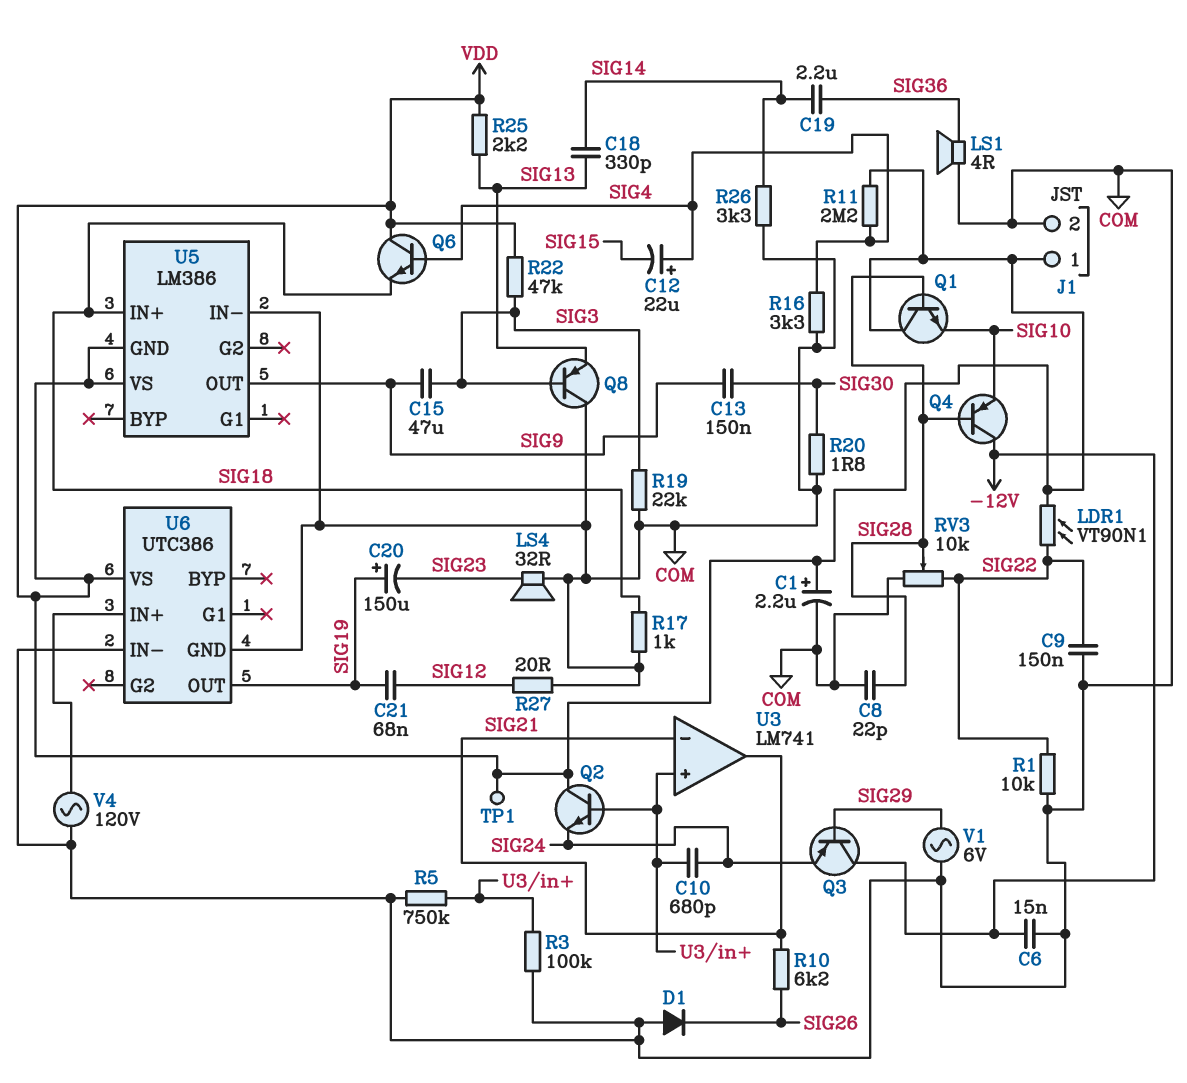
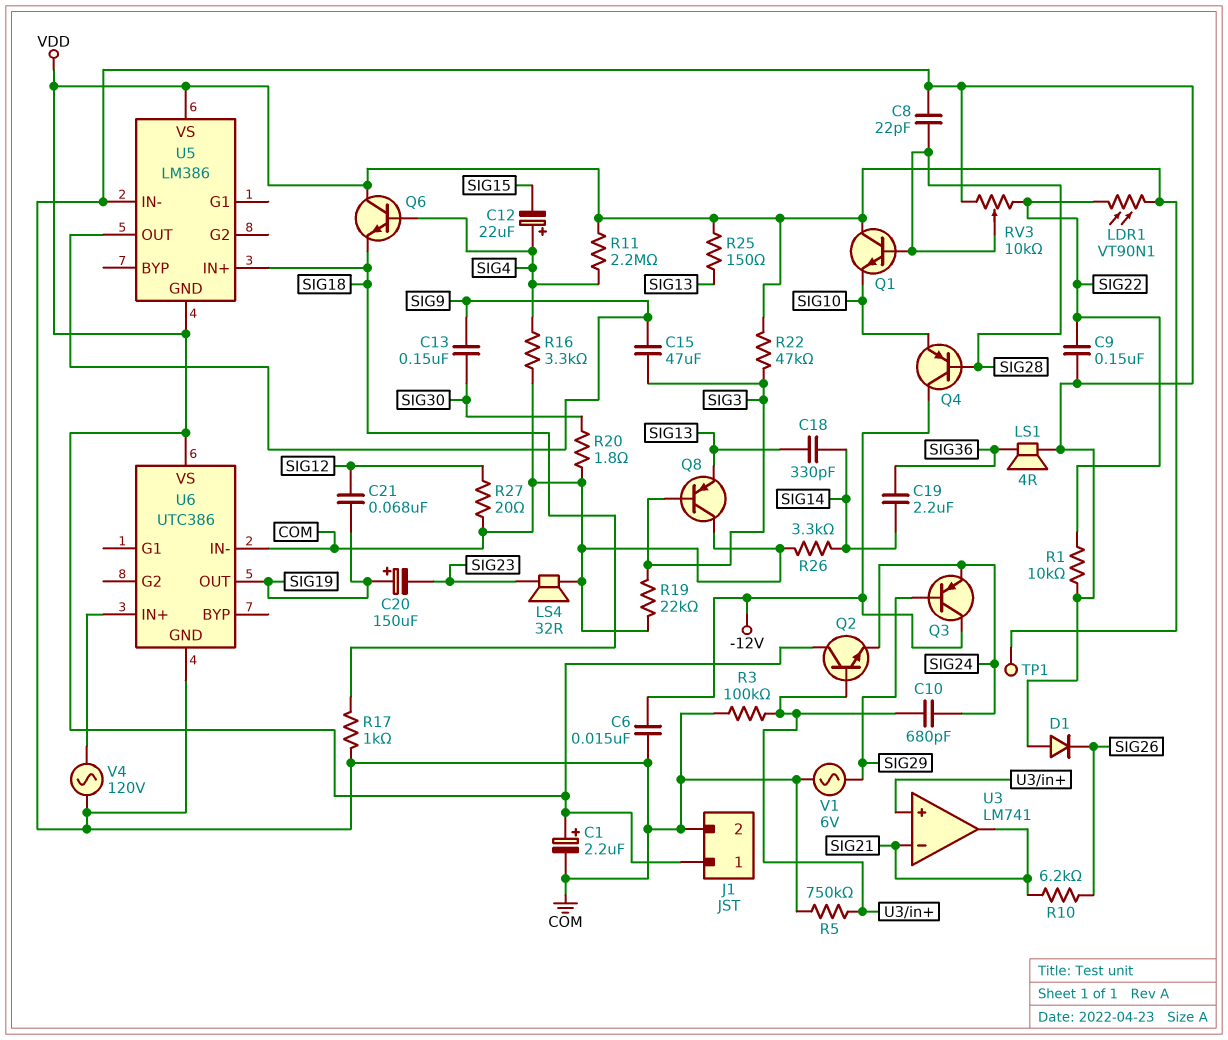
R25: 2.2k (SIG13, VDD) -> 150 (SIG13, VDD)

